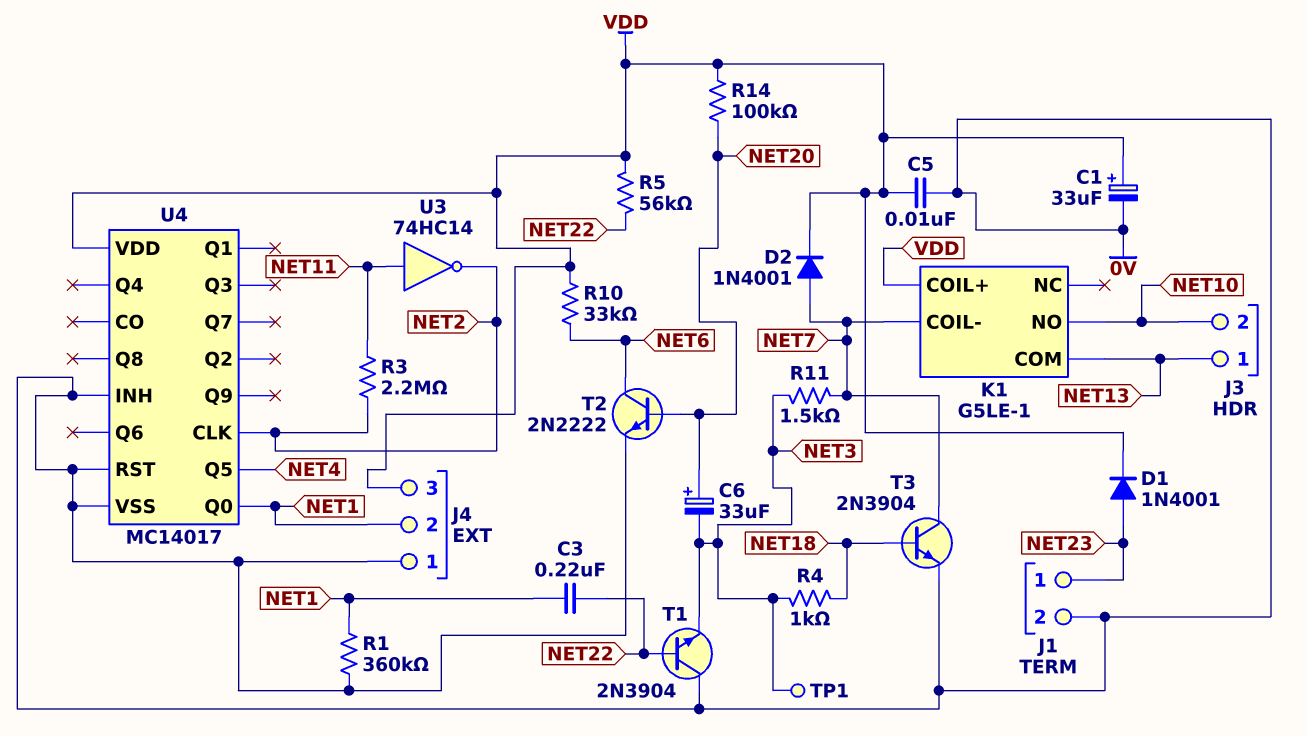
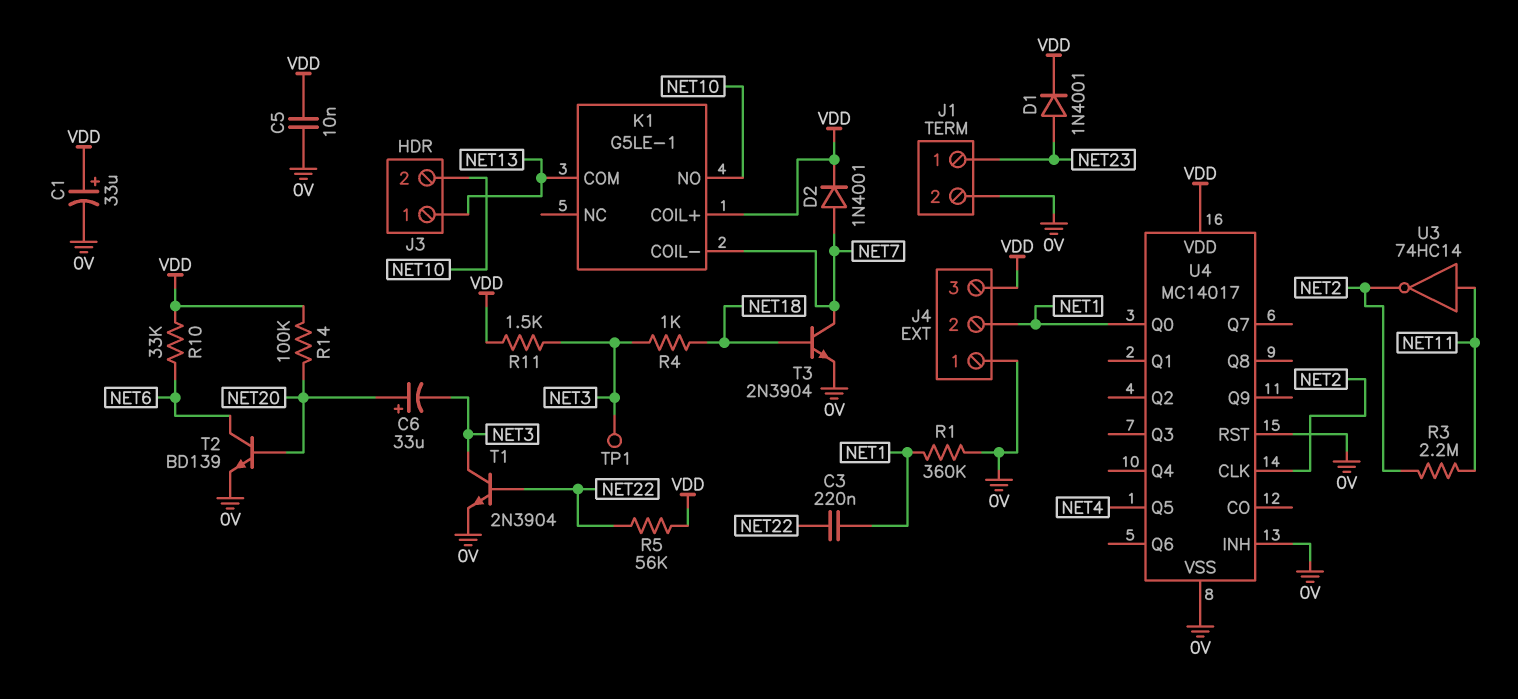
R11: 1.5k (NET3, NET7) -> 1.5k (NET3, VDD)
T1: NPN 2N3904 (B NET22, C 0V, E NET3) -> NPN 2N3904 (B NET22, C NET3, E 0V)
T2: NPN 2N2222 (B NET20, C NET6, E 0V) -> NPN BD139 (B NET20, C NET6, E 0V)

